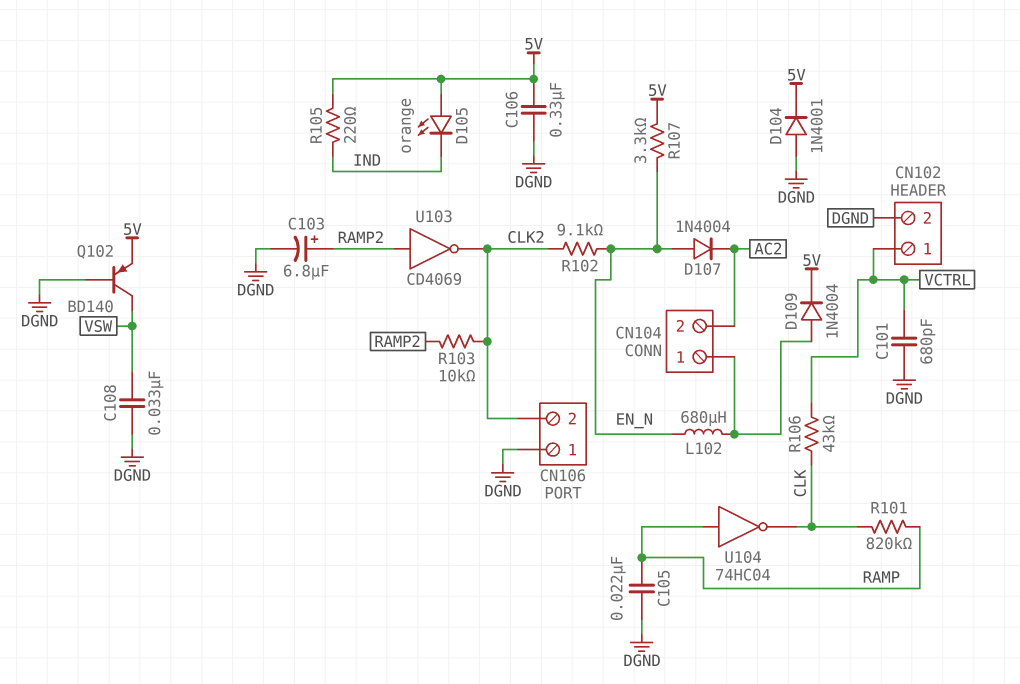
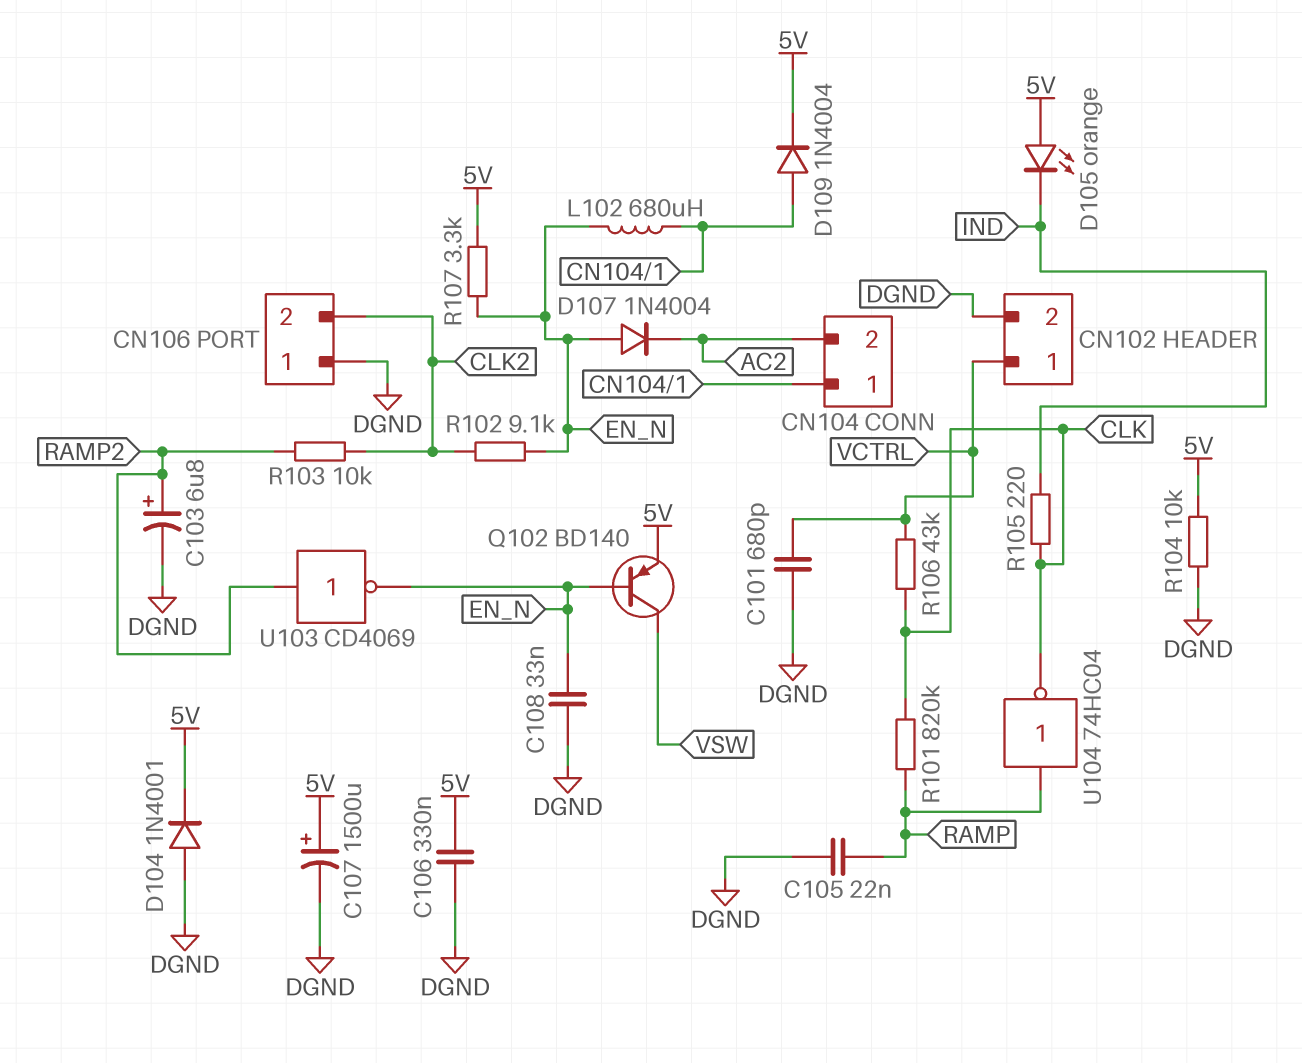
C107: none -> 1500uF (plus 5V, minus DGND)
C108: 33nF (DGND, VSW) -> 33nF (DGND, EN_N)
Q102: PNP BD140 (B DGND, C VSW, E 5V) -> PNP BD140 (B EN_N, C VSW, E 5V)
R104: none -> 10k (5V, DGND)
R105: 220 (5V, IND) -> 220 (CLK, IND)
U103: NOT CD4069 (in RAMP2, out CLK2) -> NOT CD4069 (in RAMP2, out EN_N)

